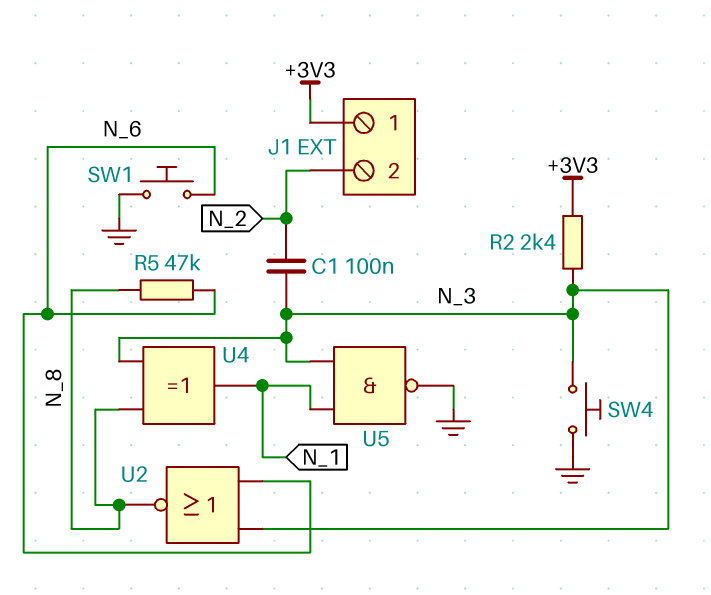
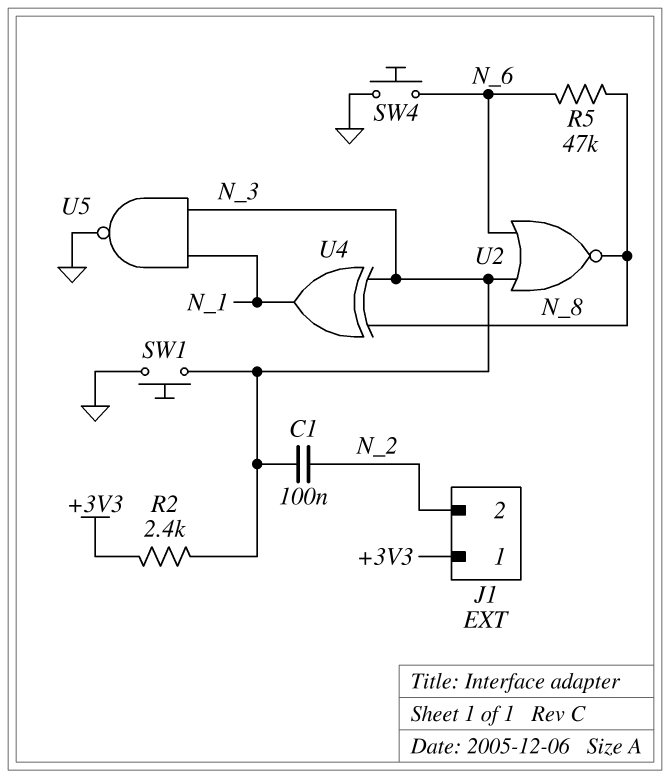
SW1: button (GND, N_6) -> button (GND, N_3)
SW4: button (GND, N_3) -> button (GND, N_6)

